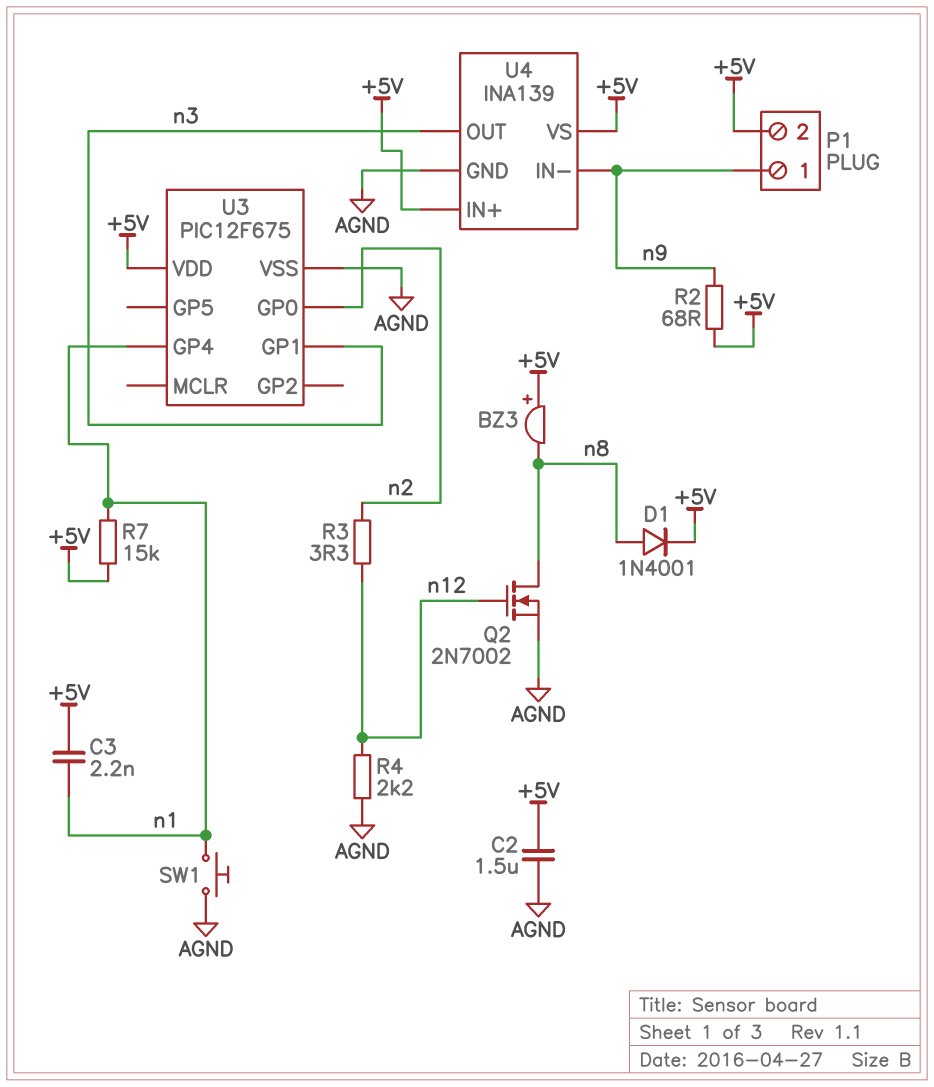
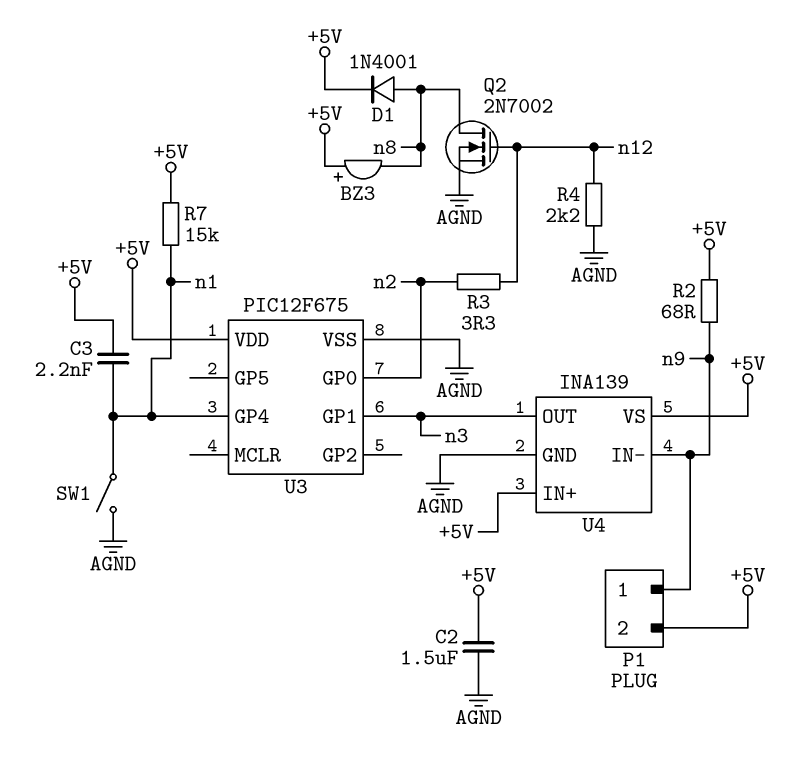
SW1: button (AGND, n1) -> switch (AGND, n1)

